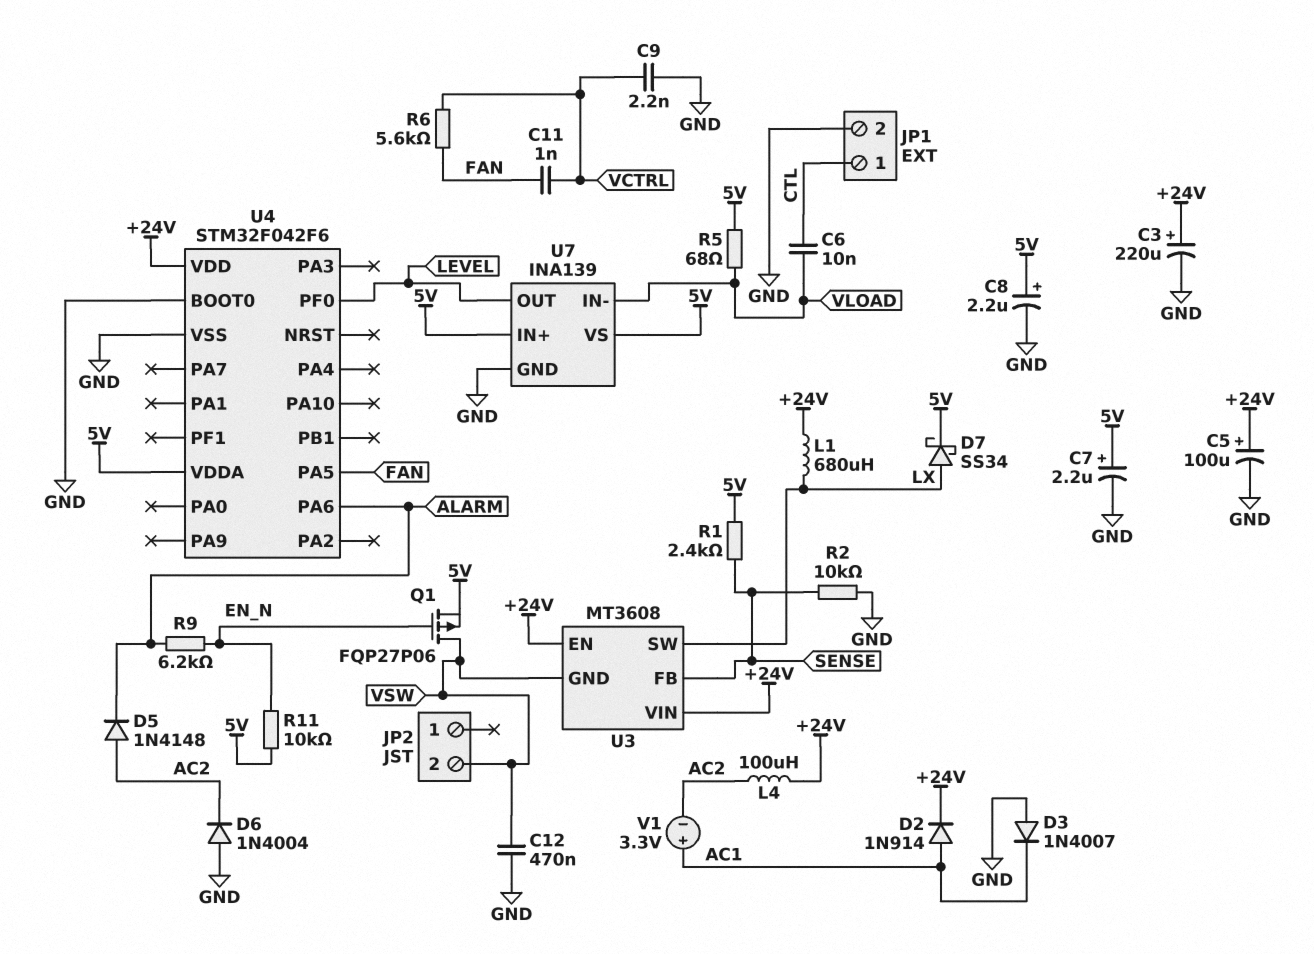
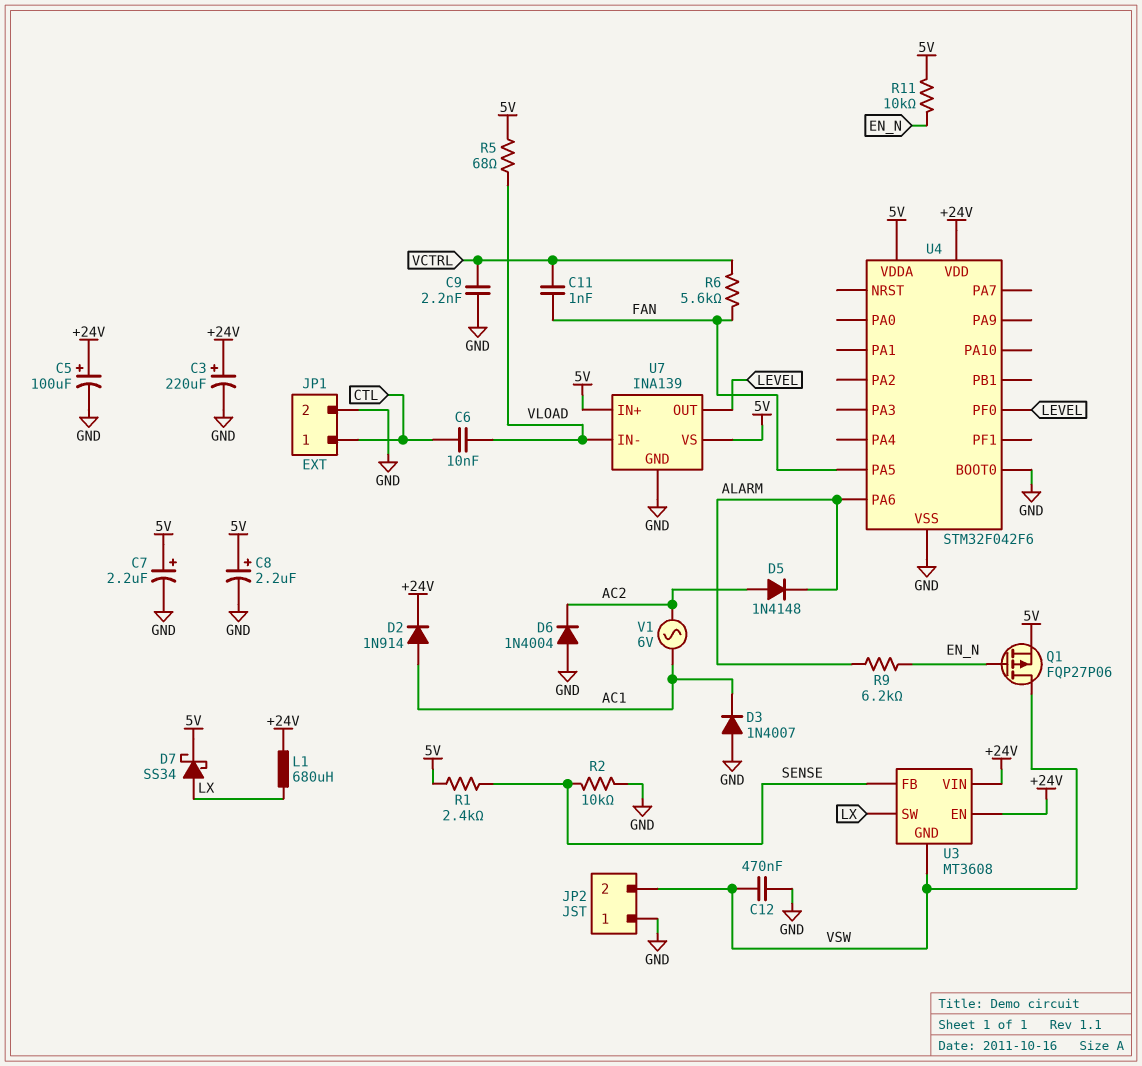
JP2 pin 1: none -> GND
L4: 100uH (+24V, AC2) -> none
V1: 3.3V (plus AC1, minus AC2) -> AC 6V (AC1, AC2)

